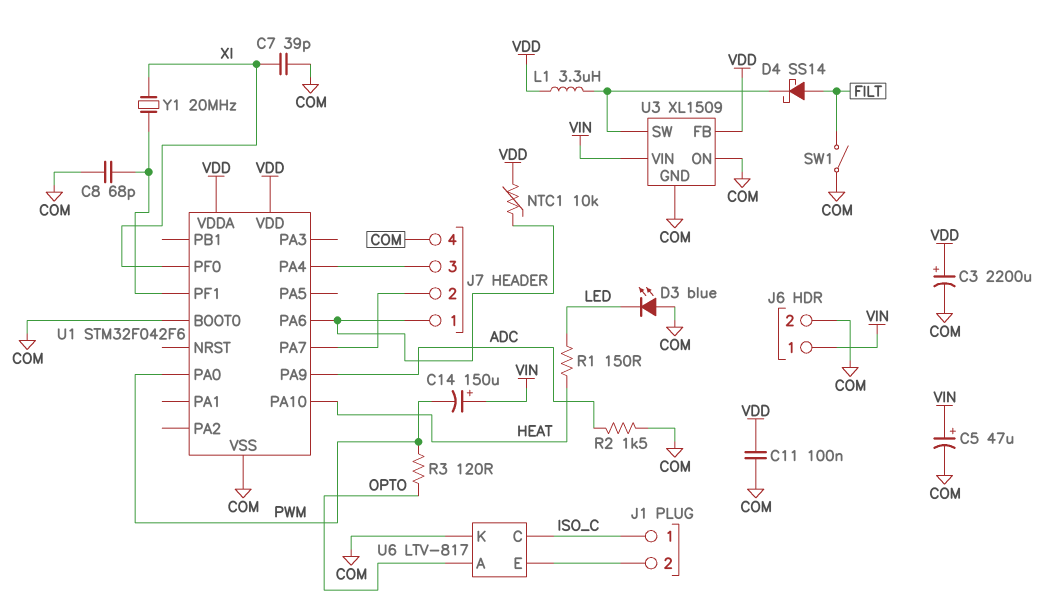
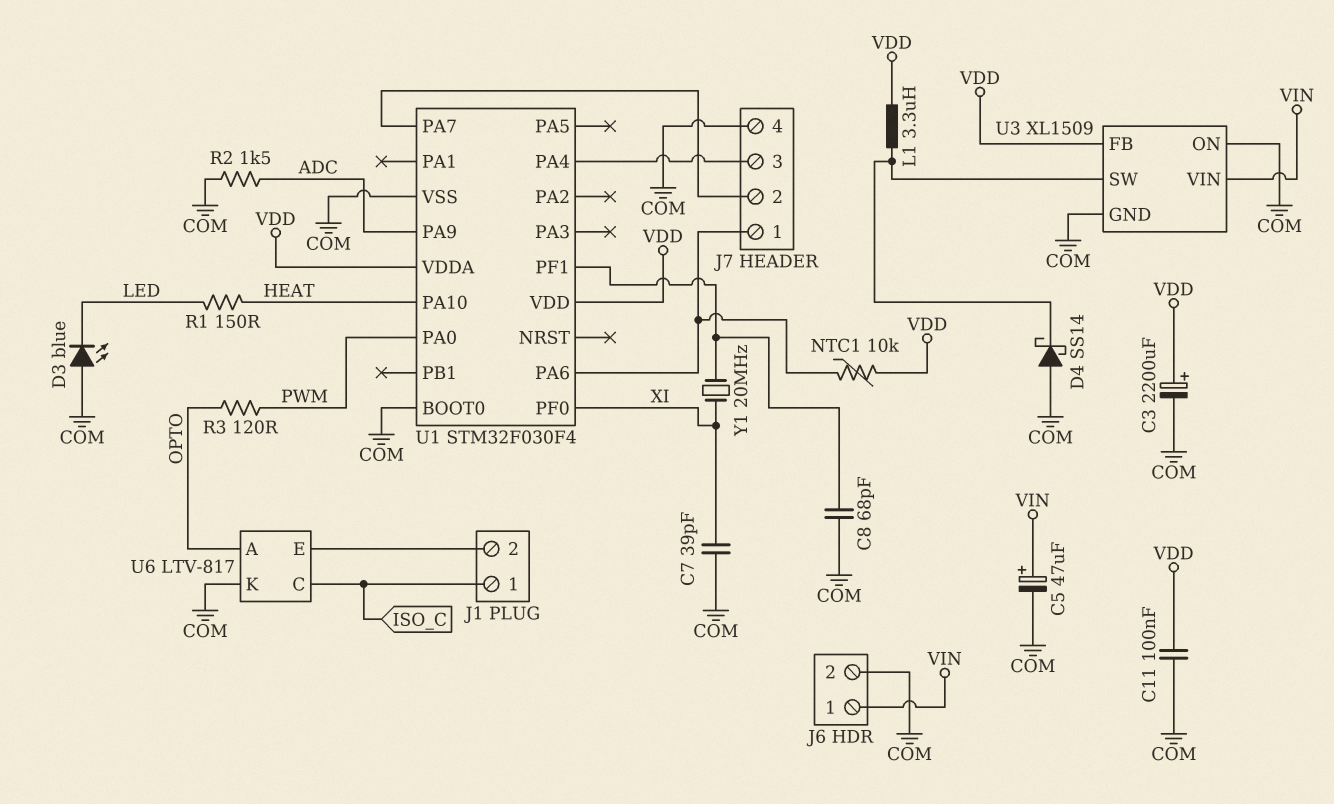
C14: 150uF (plus VIN, minus PWM) -> none
D4: schottky SS14 (A FILT, K U3/SW) -> schottky SS14 (A COM, K U3/SW)
SW1: switch (COM, FILT) -> none
U1: STM32F042F6 -> STM32F030F4

